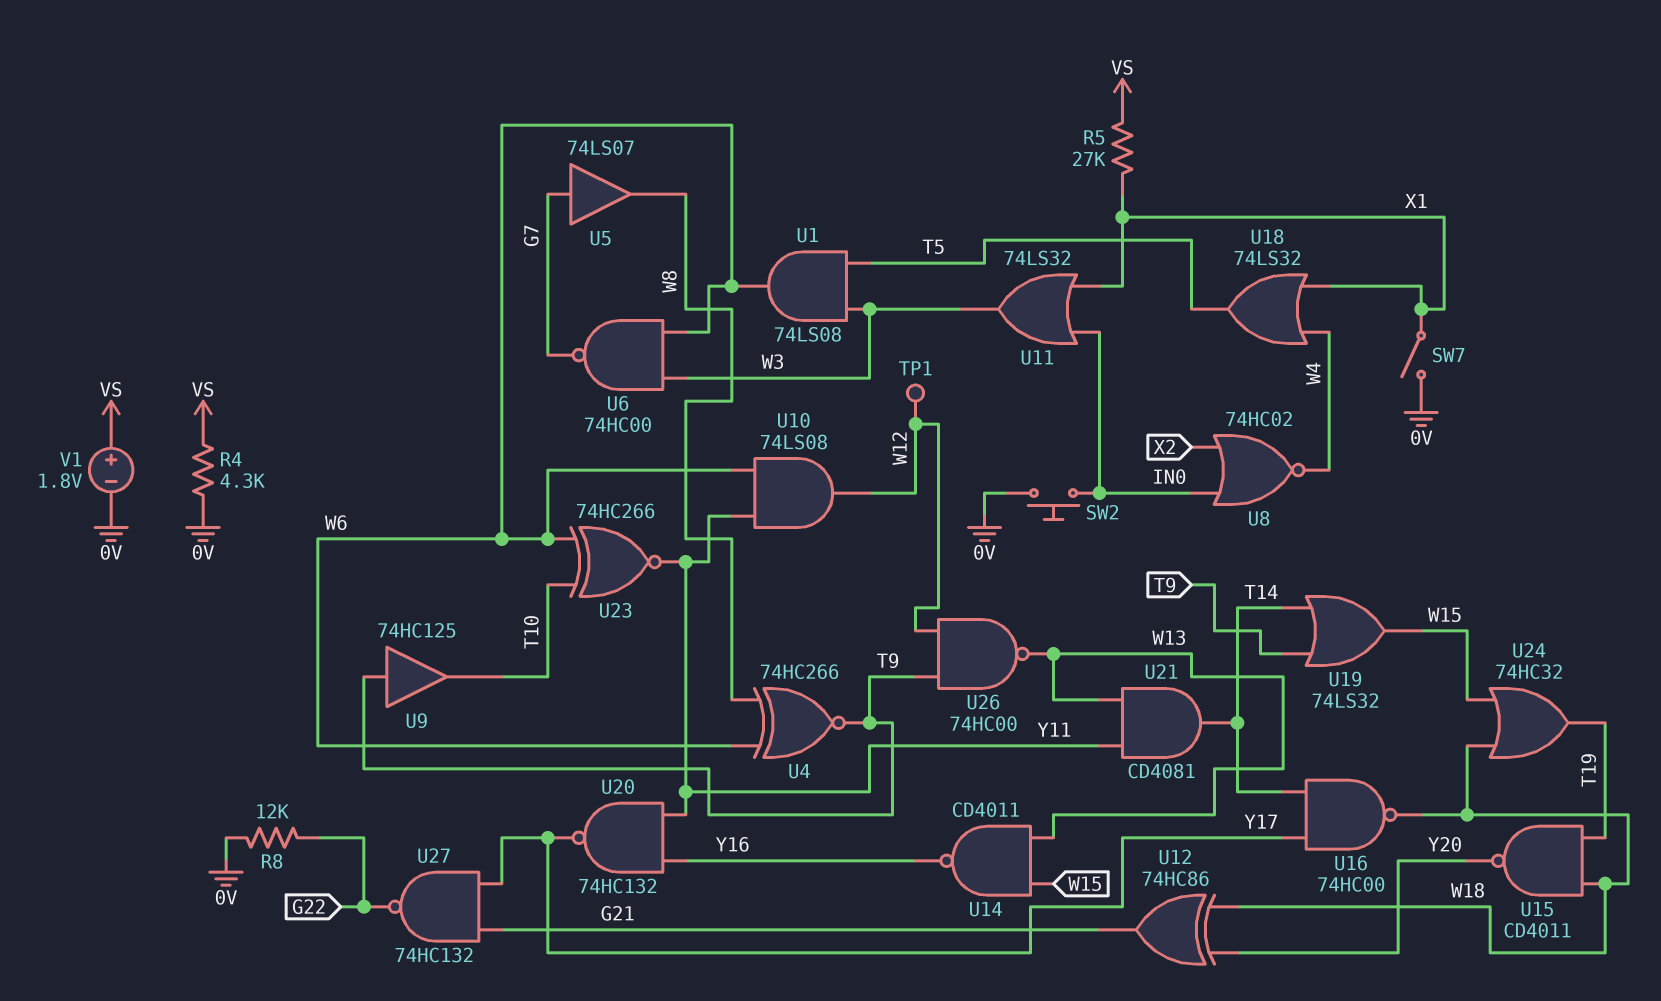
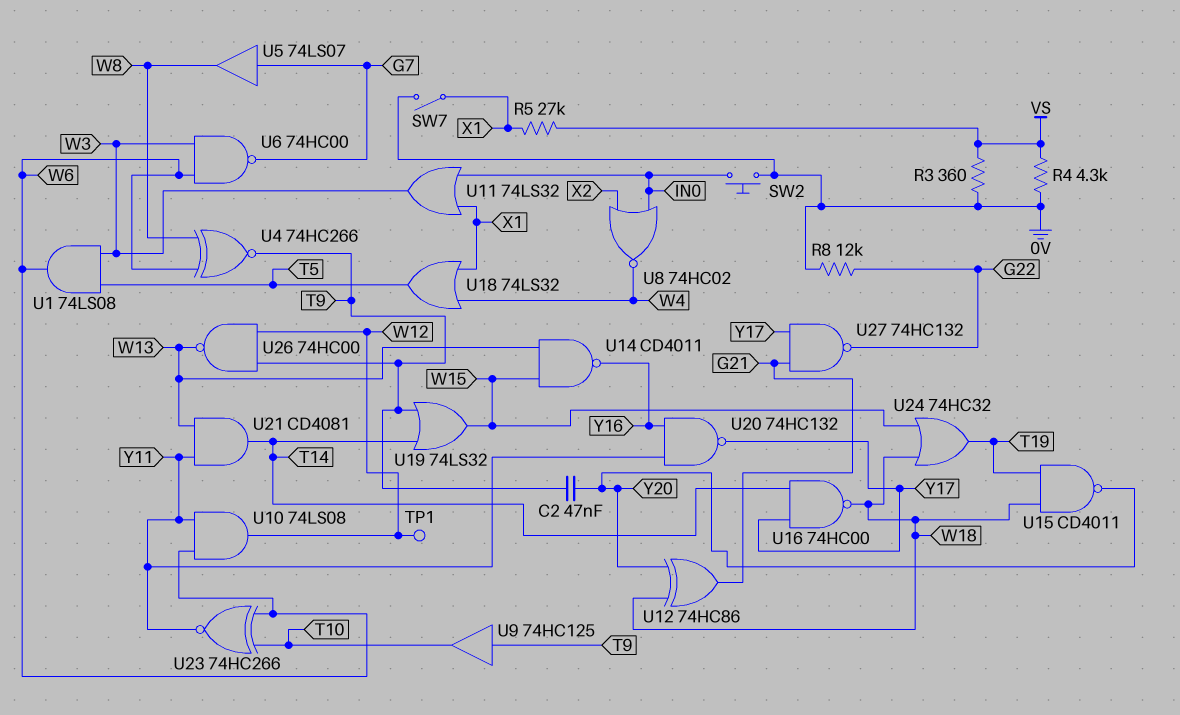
C2: none -> 47nF (T9, Y20)
R3: none -> 360 (0V, VS)
V1: 1.8V (plus VS, minus 0V) -> none

